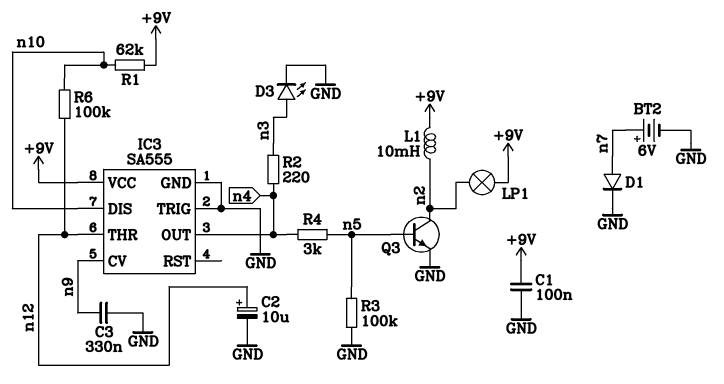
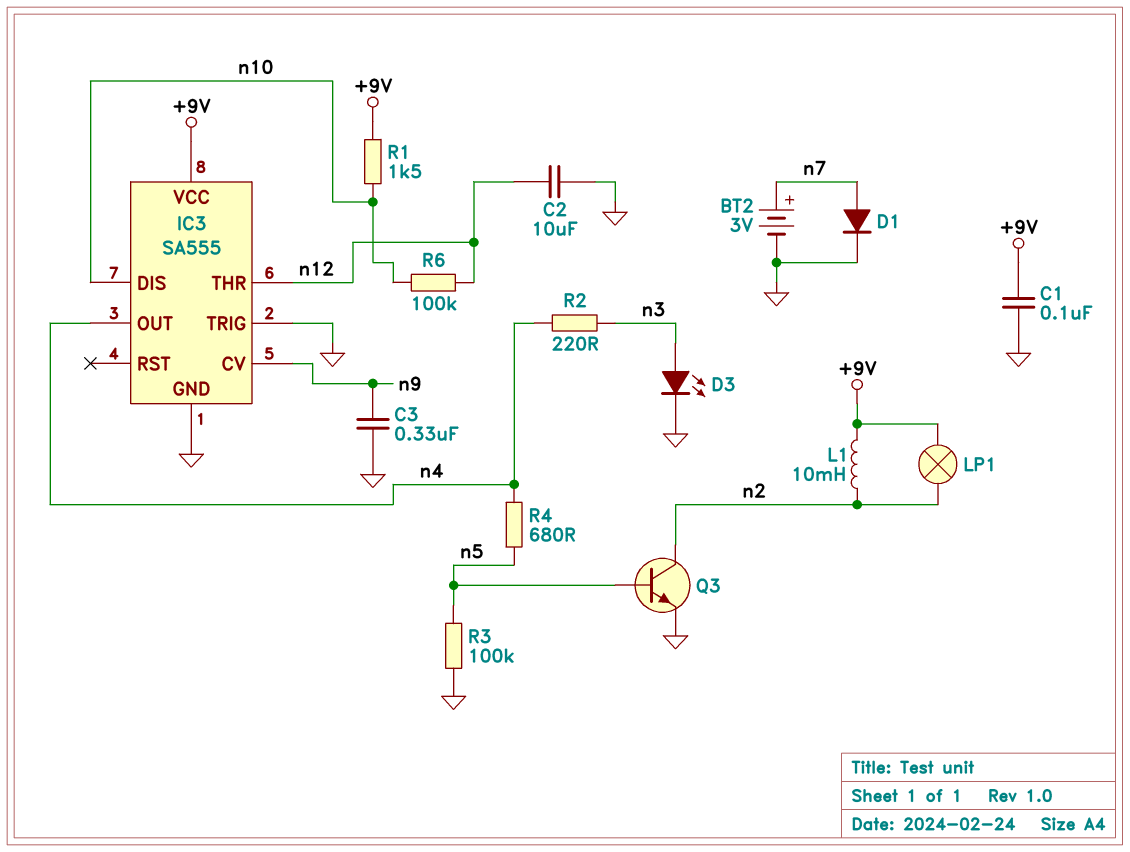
BT2: 6V (plus n7, minus GND) -> 3V (plus n7, minus GND)
C2: 10uF (plus n12, minus GND) -> 10uF (GND, n12)
R1: 62k (+9V, n10) -> 1.5k (+9V, n10)
R4: 3k (n4, n5) -> 680 (n4, n5)

